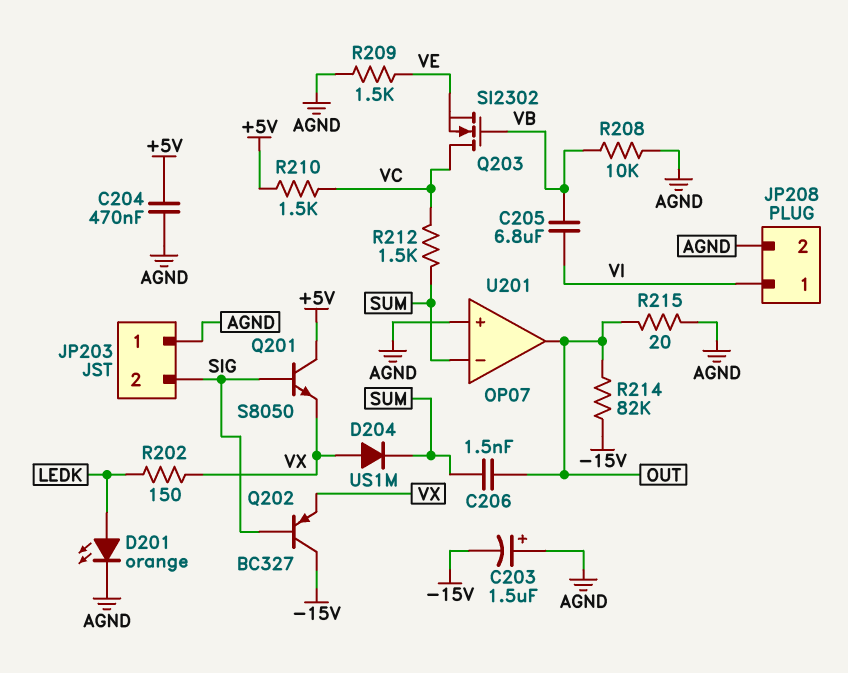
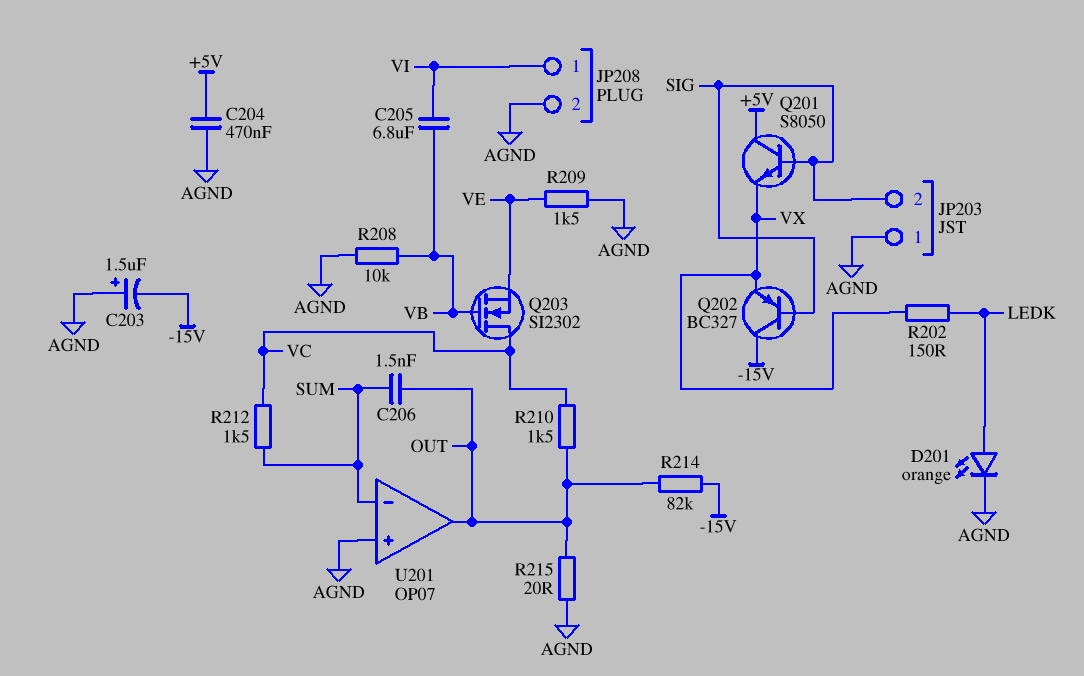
D204: diode US1M (A VX, K SUM) -> none
R210: 1.5k (+5V, VC) -> 1.5k (OUT, VC)

